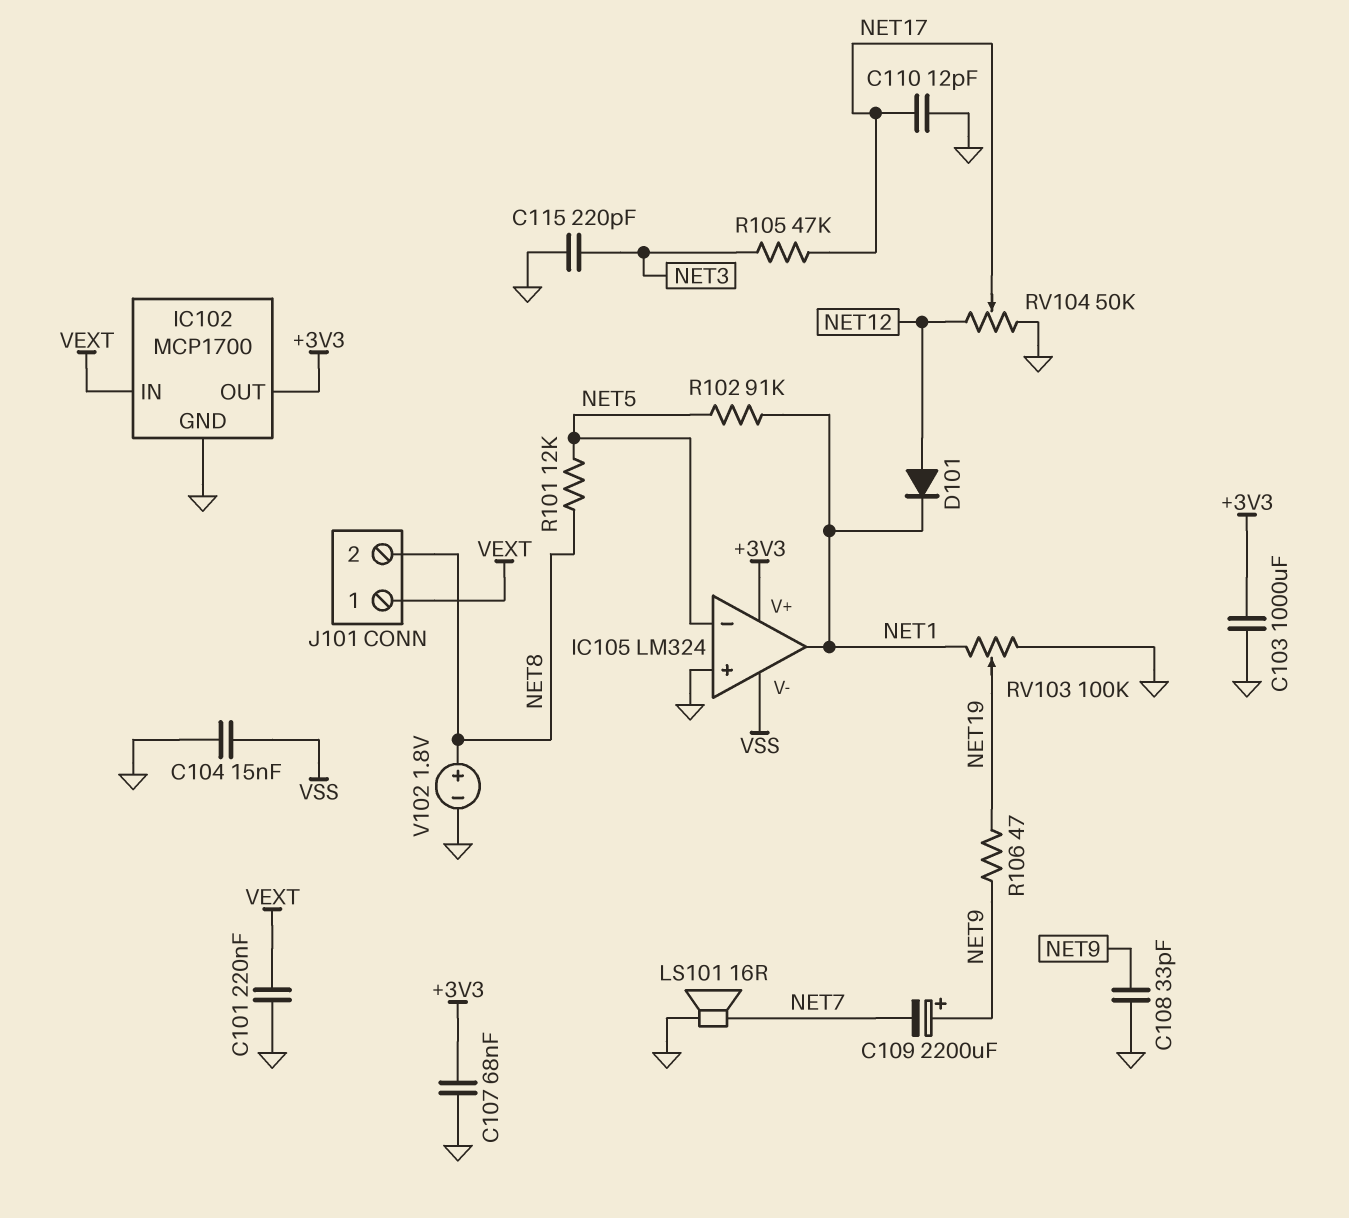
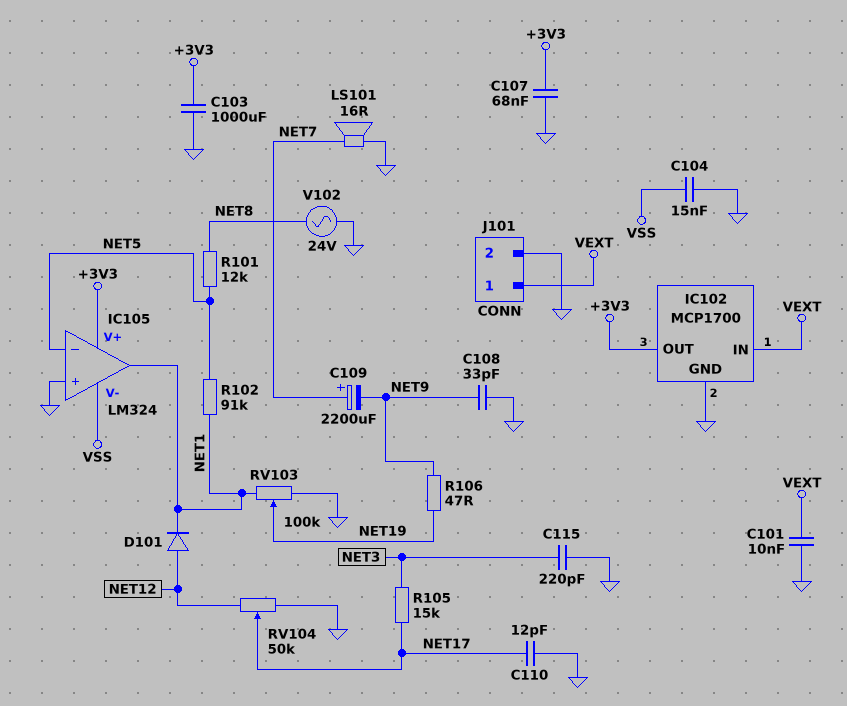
C101: 220nF (GND, VEXT) -> 10nF (GND, VEXT)
C109: 2200uF (plus NET9, minus NET7) -> 2200uF (plus NET7, minus NET9)
J101 pin 2: NET8 -> GND
R105: 47k (NET3, NET17) -> 15k (NET3, NET17)
V102: 1.8V (plus NET8, minus GND) -> AC 24V (GND, NET8)

